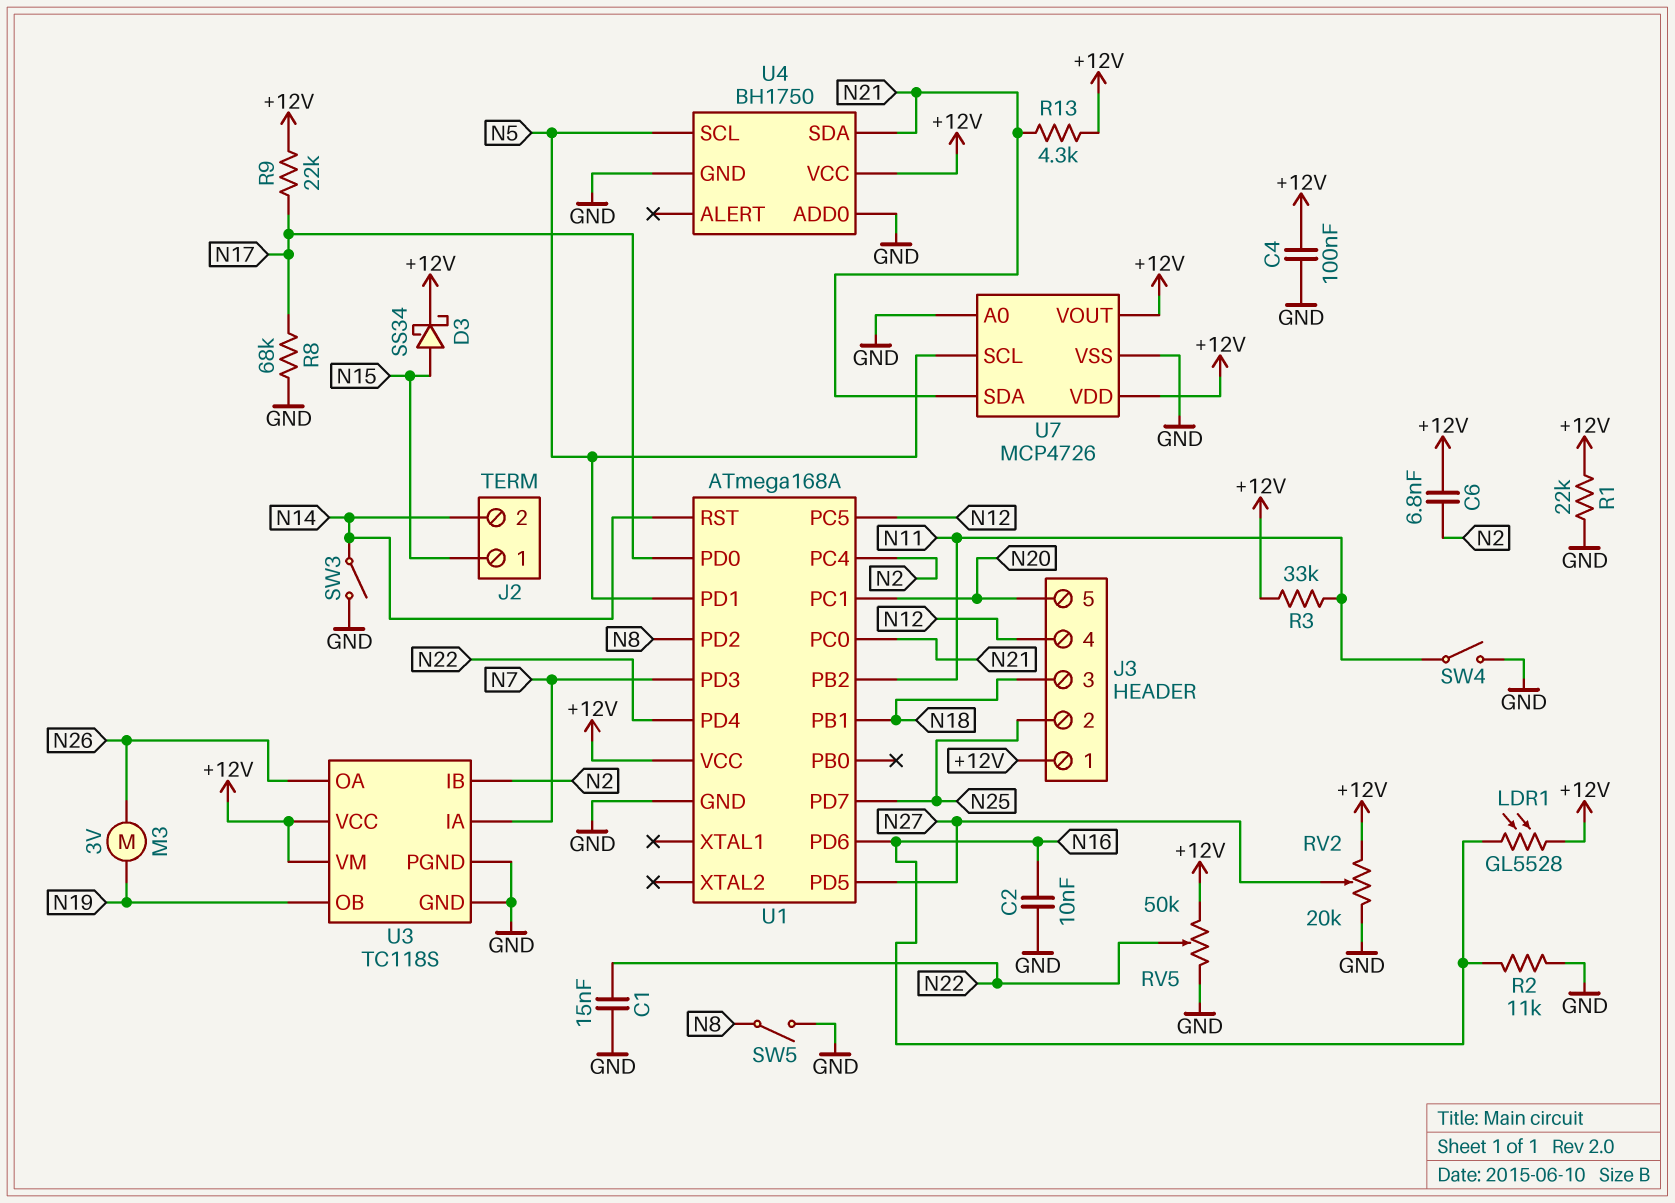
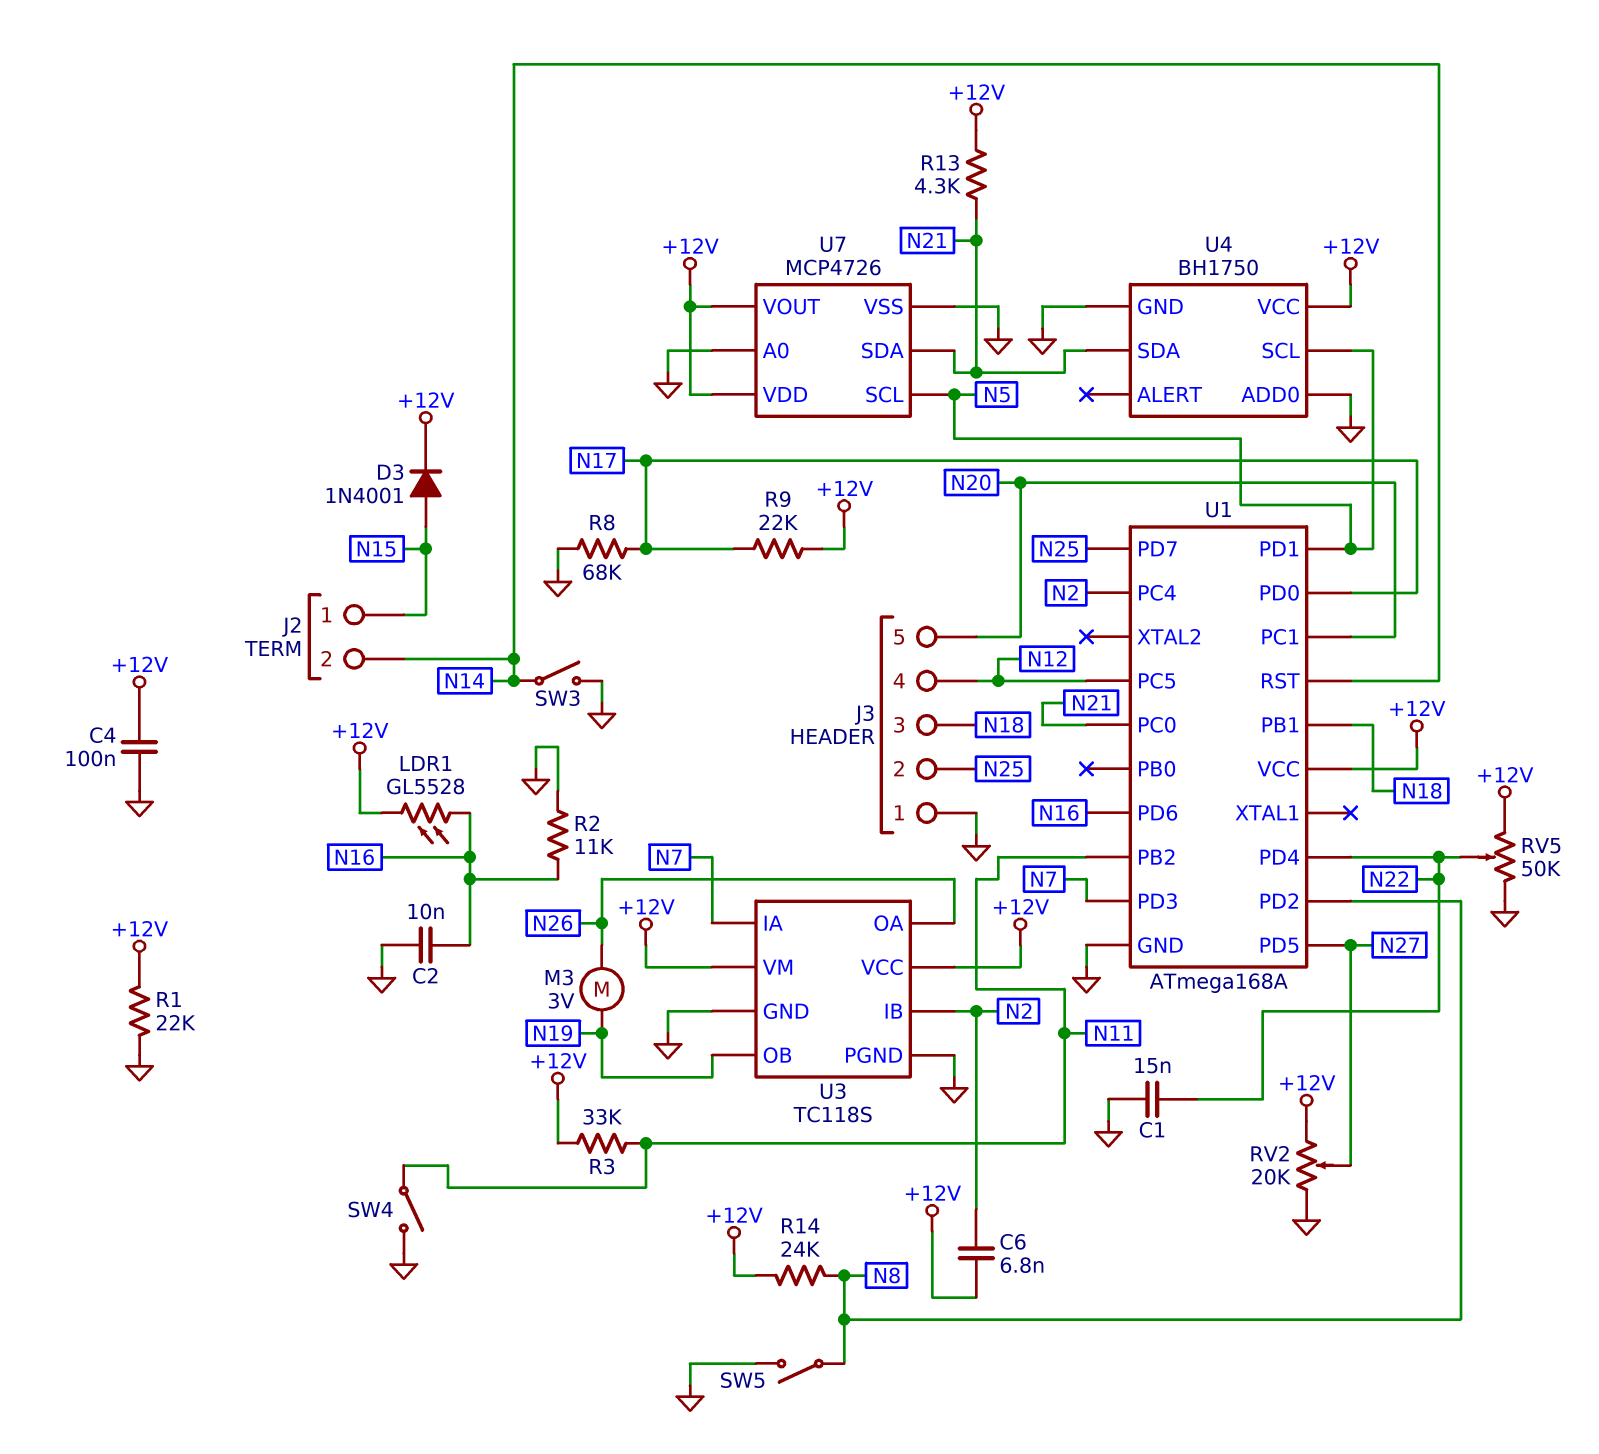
D3: schottky SS34 (A N15, K +12V) -> diode 1N4001 (A N15, K +12V)
J3 pin 1: +12V -> GND
R14: none -> 24k (+12V, N8)

